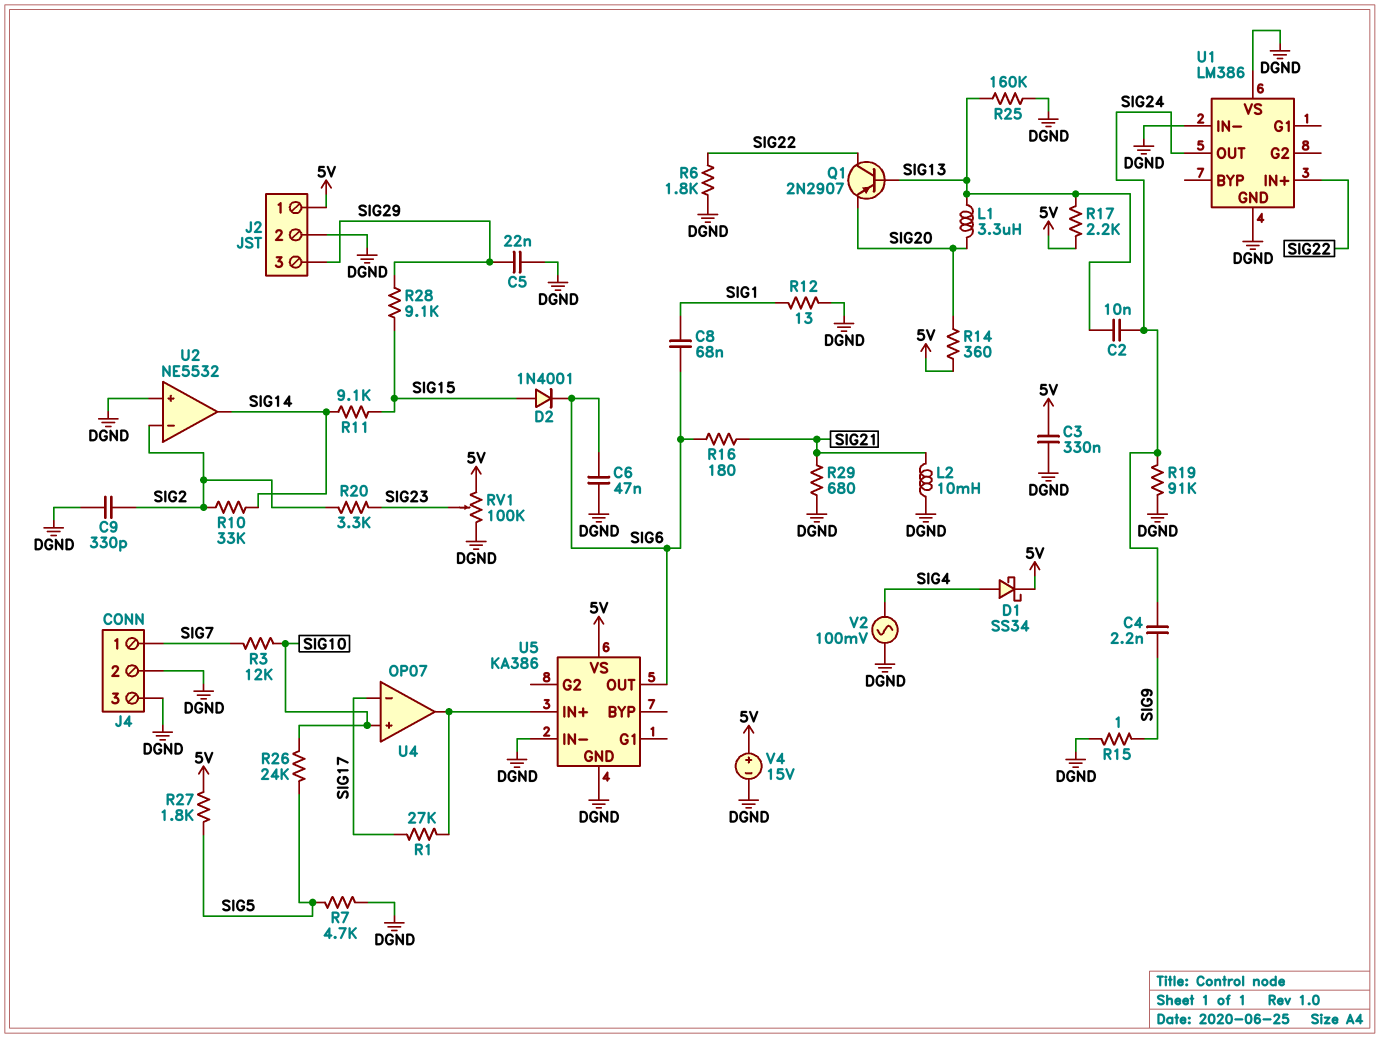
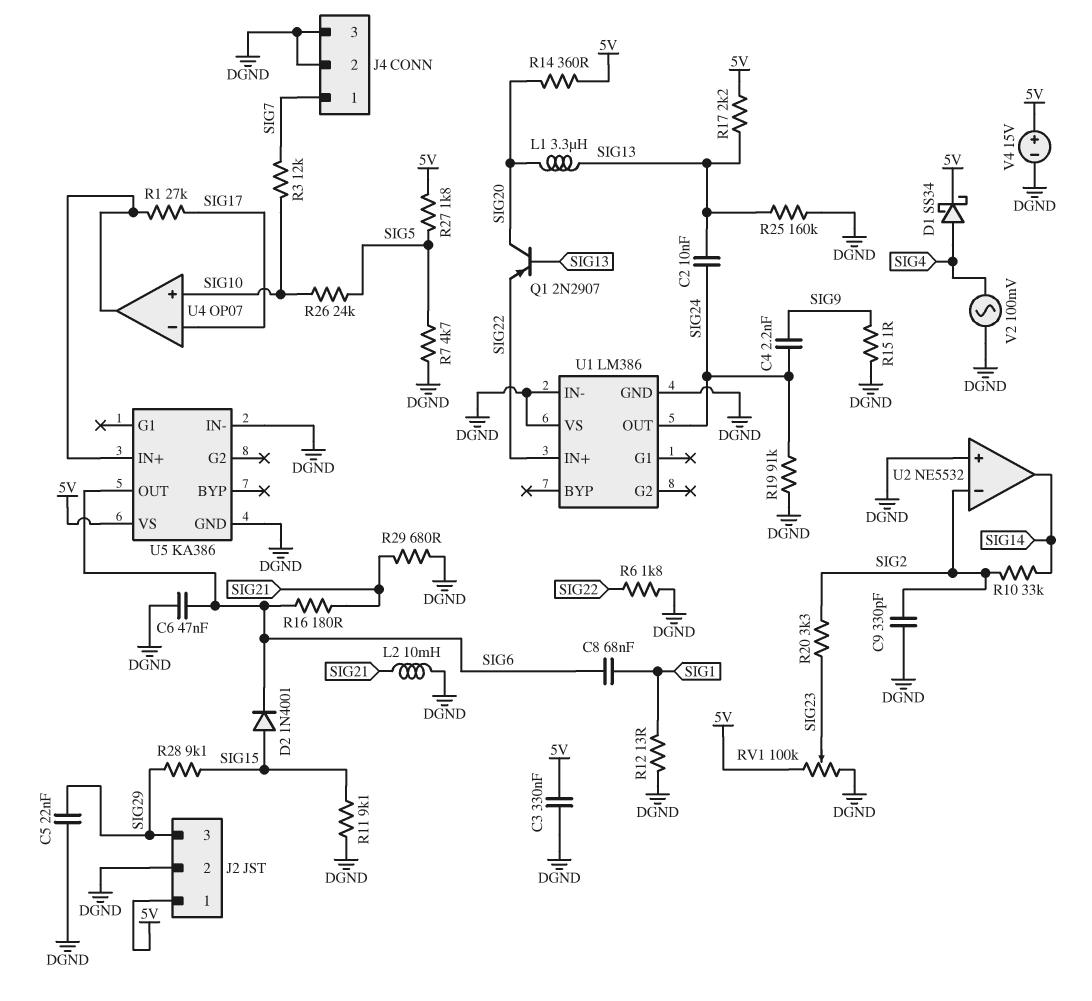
Q1: PNP 2N2907 (B SIG13, C SIG22, E SIG20) -> PNP 2N2907 (B SIG13, C SIG20, E SIG22)
R11: 9.1k (SIG14, SIG15) -> 9.1k (DGND, SIG15)

